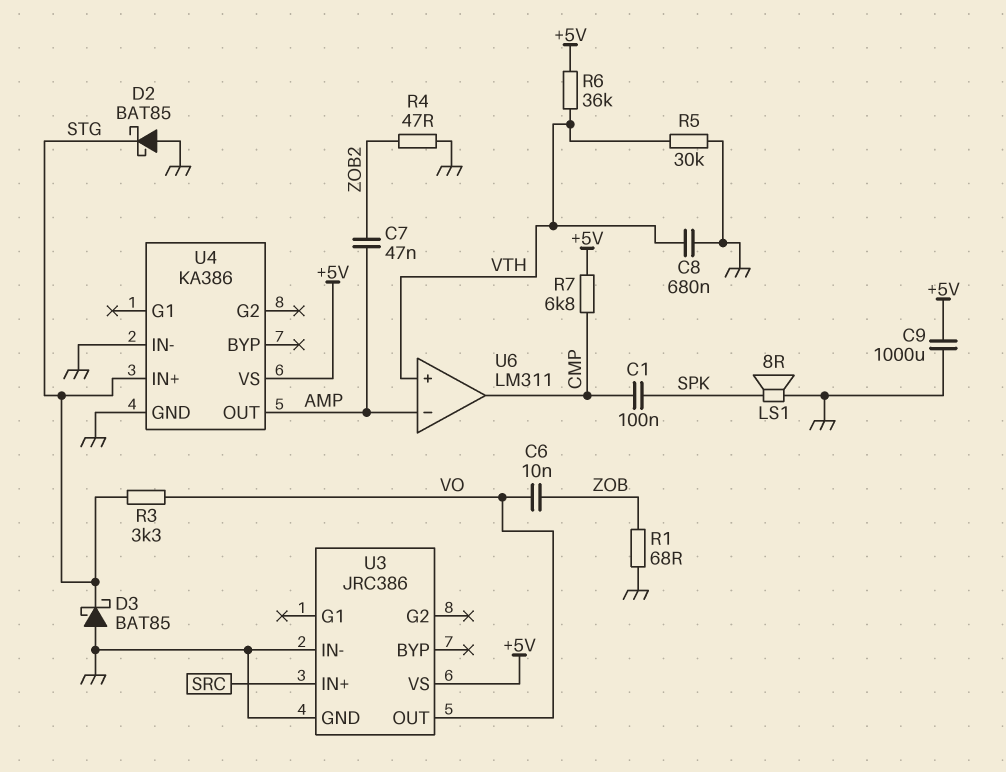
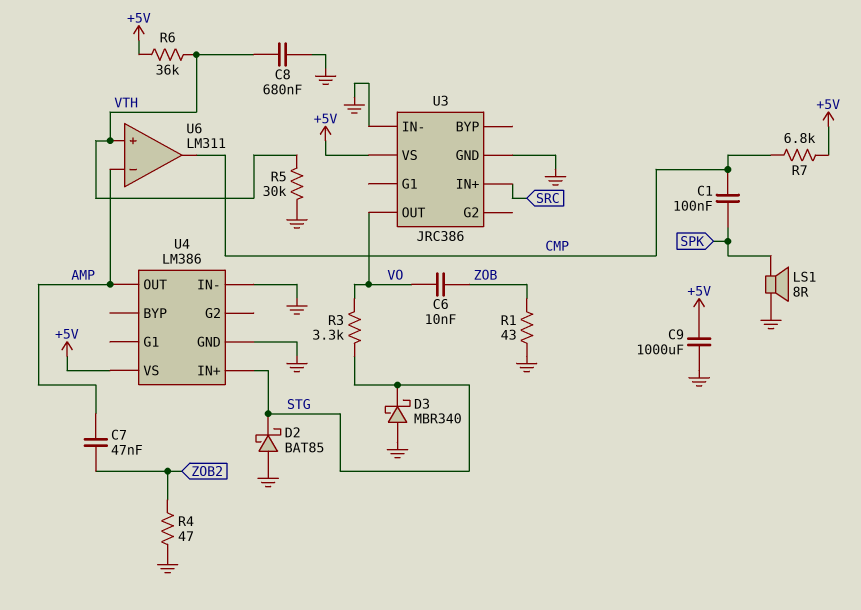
D3: schottky BAT85 (A GND, K STG) -> schottky MBR340 (A GND, K STG)
R1: 68 (GND, ZOB) -> 43 (GND, ZOB)
U4: KA386 -> LM386

